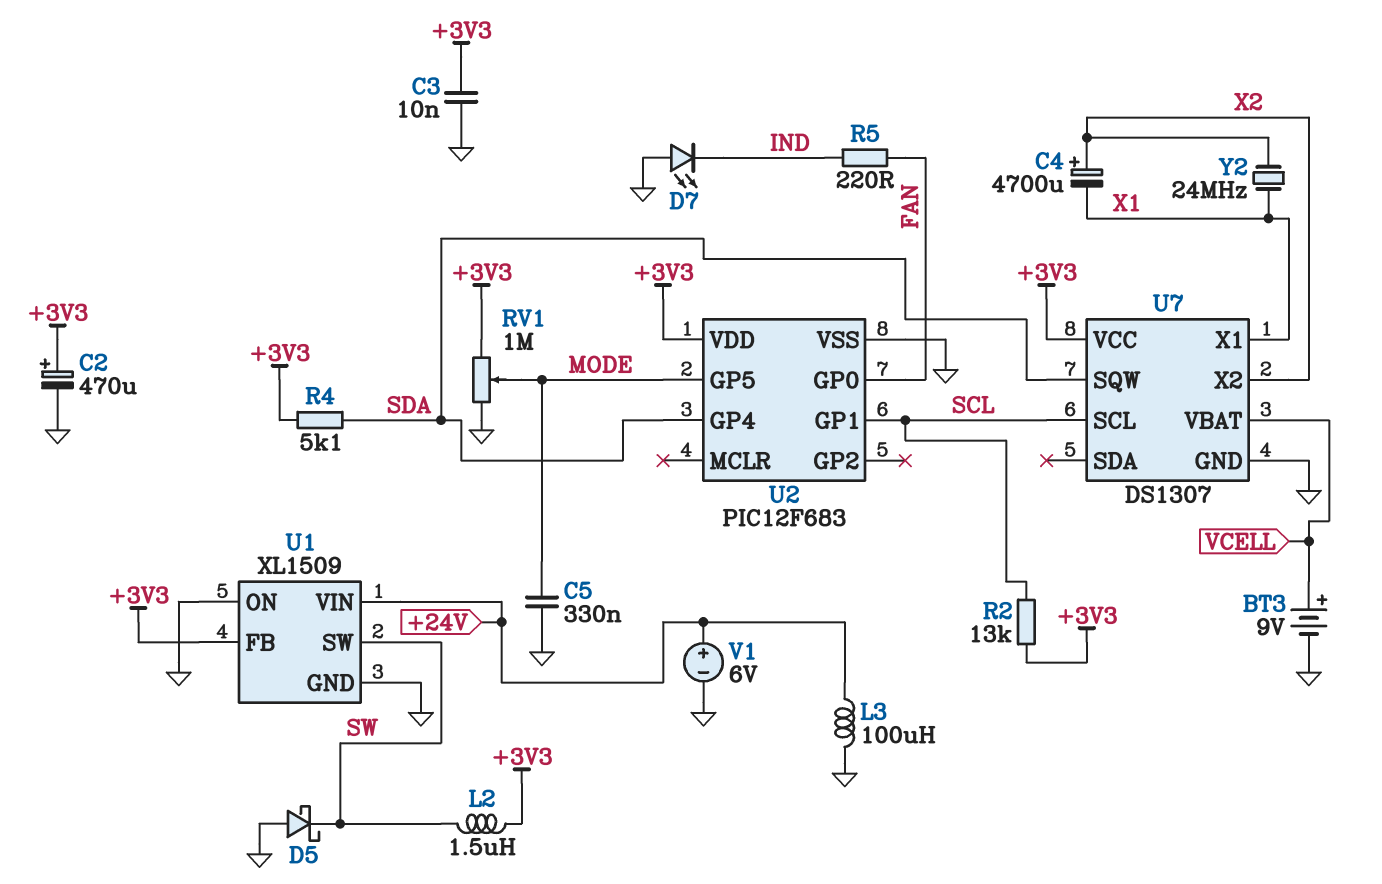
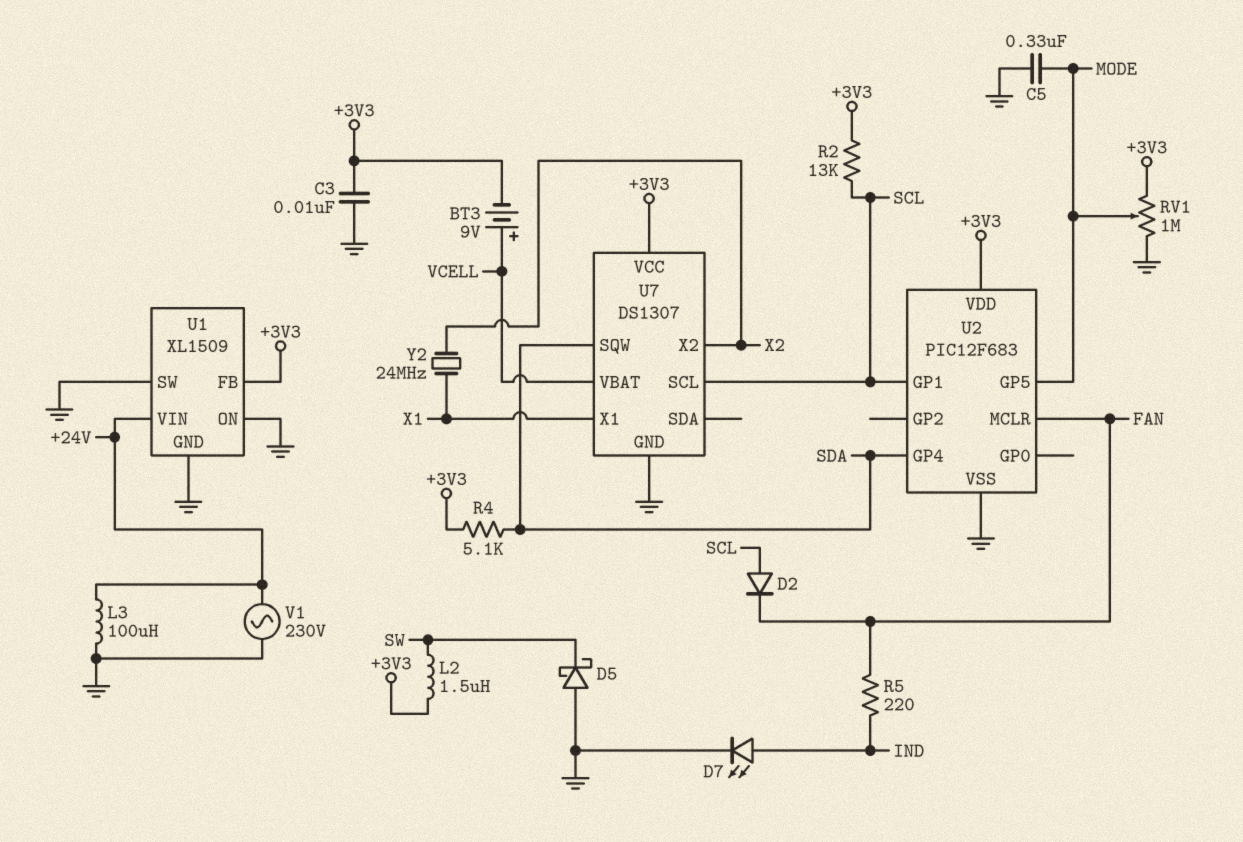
BT3: 9V (plus VCELL, minus GND) -> 9V (plus VCELL, minus +3V3)
C2: 470uF (plus +3V3, minus GND) -> none
C4: 4700uF (plus X2, minus X1) -> none
D2: none -> diode (A SCL, K FAN)
D7: LED (A GND, K IND) -> LED (A IND, K GND)
U1 pin SW: SW -> GND
U2 pin GP0: FAN -> none
U2 pin MCLR: none -> FAN
V1: 6V (plus +24V, minus GND) -> AC 230V (+24V, GND)

